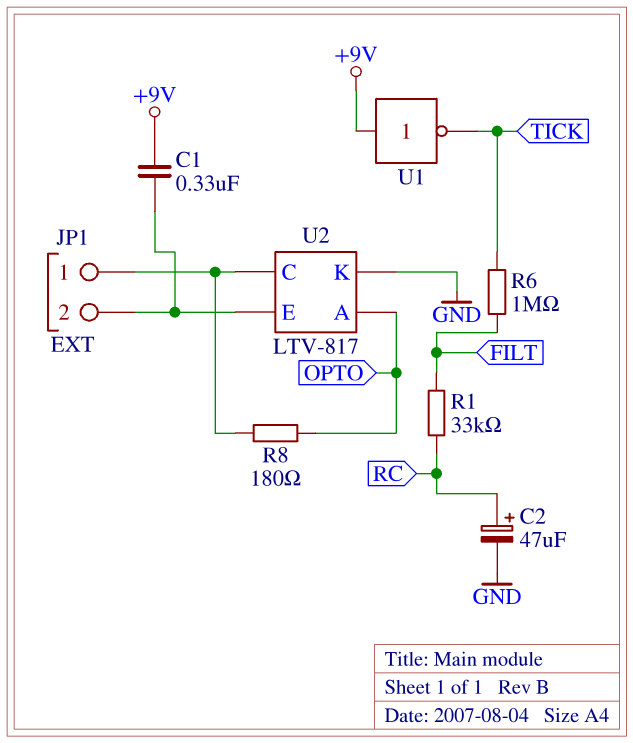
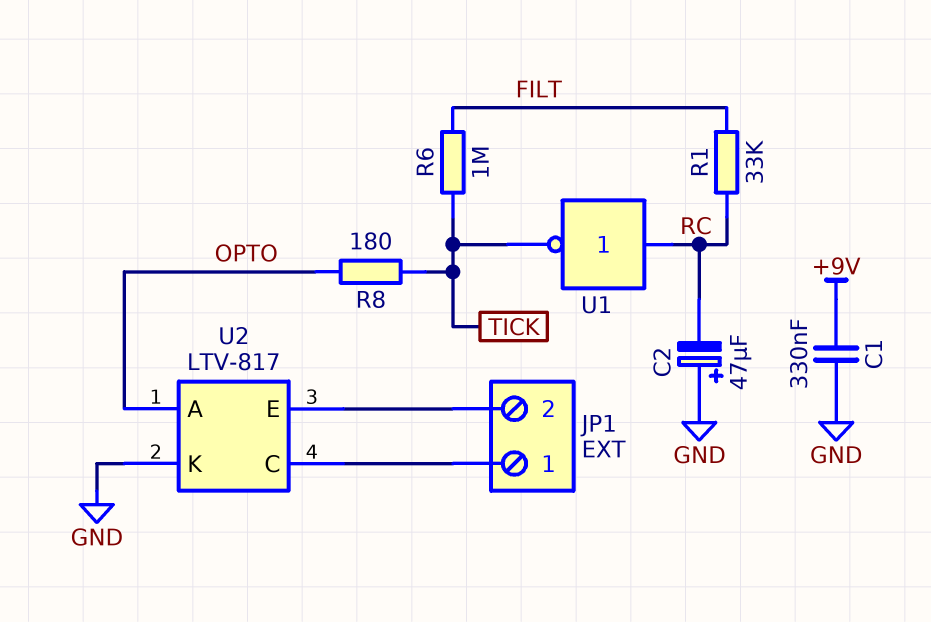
C1: 330nF (+9V, JP1/2) -> 330nF (+9V, GND)
C2: 47uF (plus RC, minus GND) -> 47uF (plus GND, minus RC)
R8: 180 (JP1/1, OPTO) -> 180 (OPTO, TICK)
U1: NOT (in +9V, out TICK) -> NOT (in RC, out TICK)

